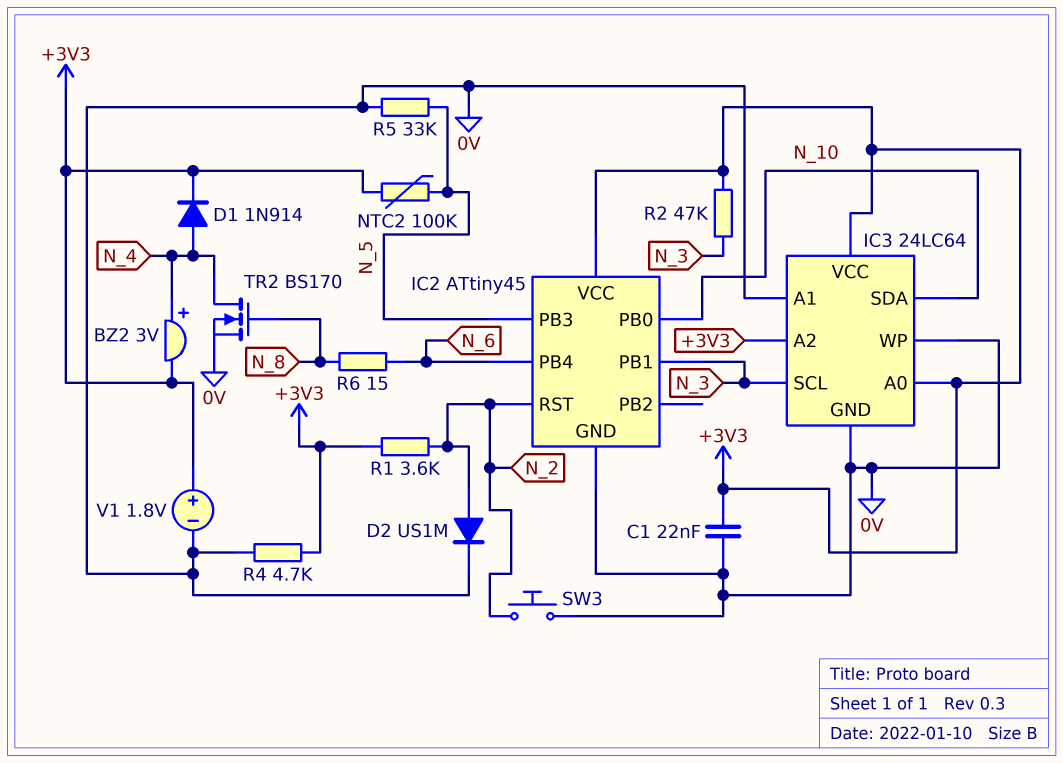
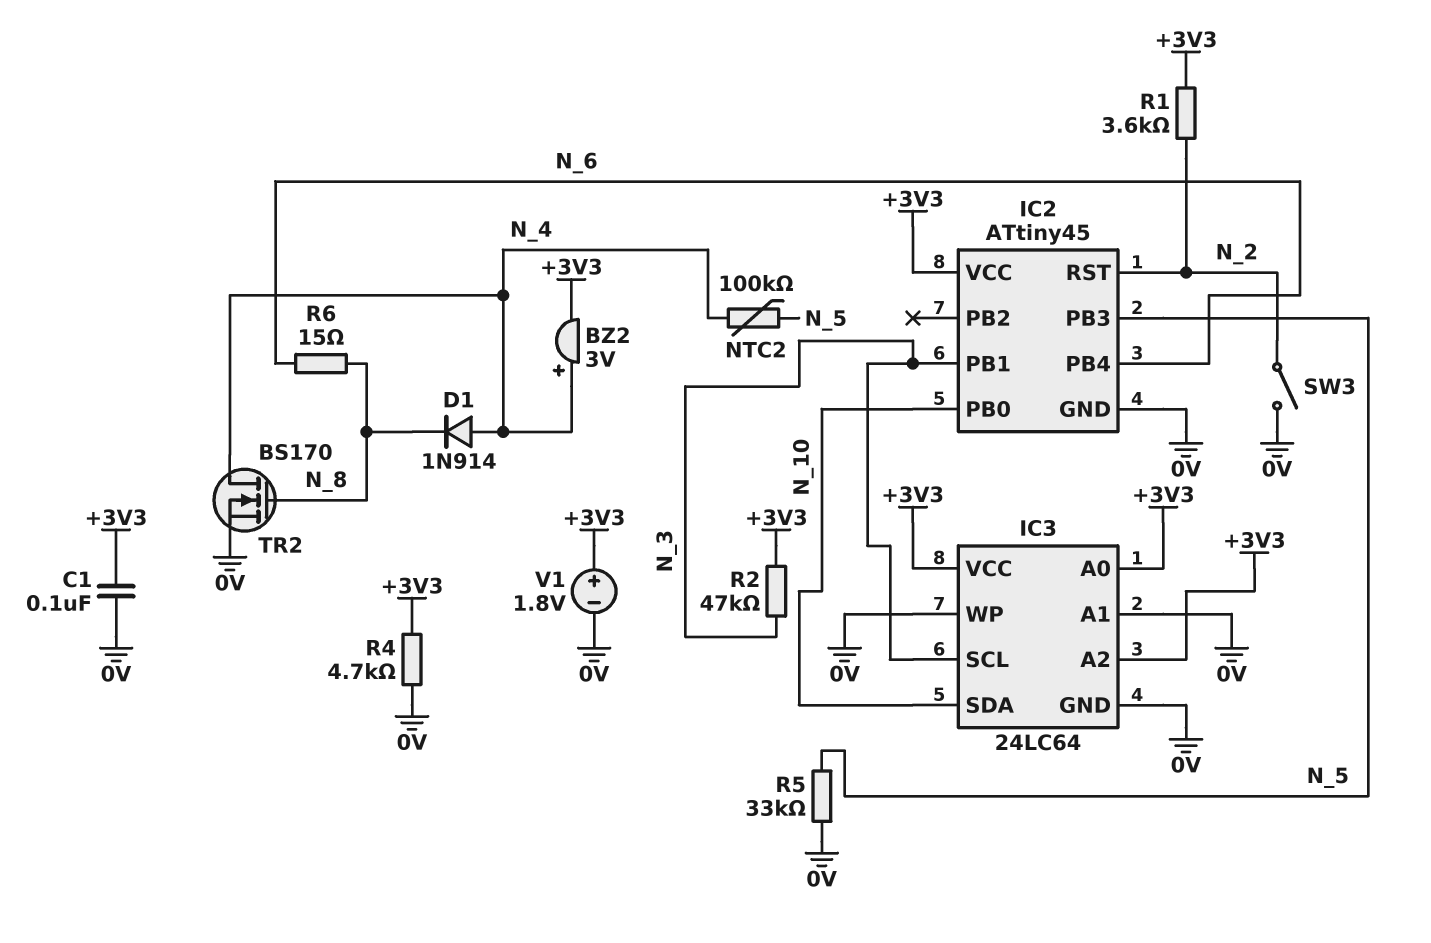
C1: 22nF (+3V3, 0V) -> 100nF (+3V3, 0V)
D1: diode 1N914 (A N_4, K +3V3) -> diode 1N914 (A N_4, K N_8)
D2: diode US1M (A N_2, K 0V) -> none
NTC2: 100k (+3V3, N_5) -> 100k (N_4, N_5)
SW3: button (0V, N_2) -> switch (0V, N_2)

